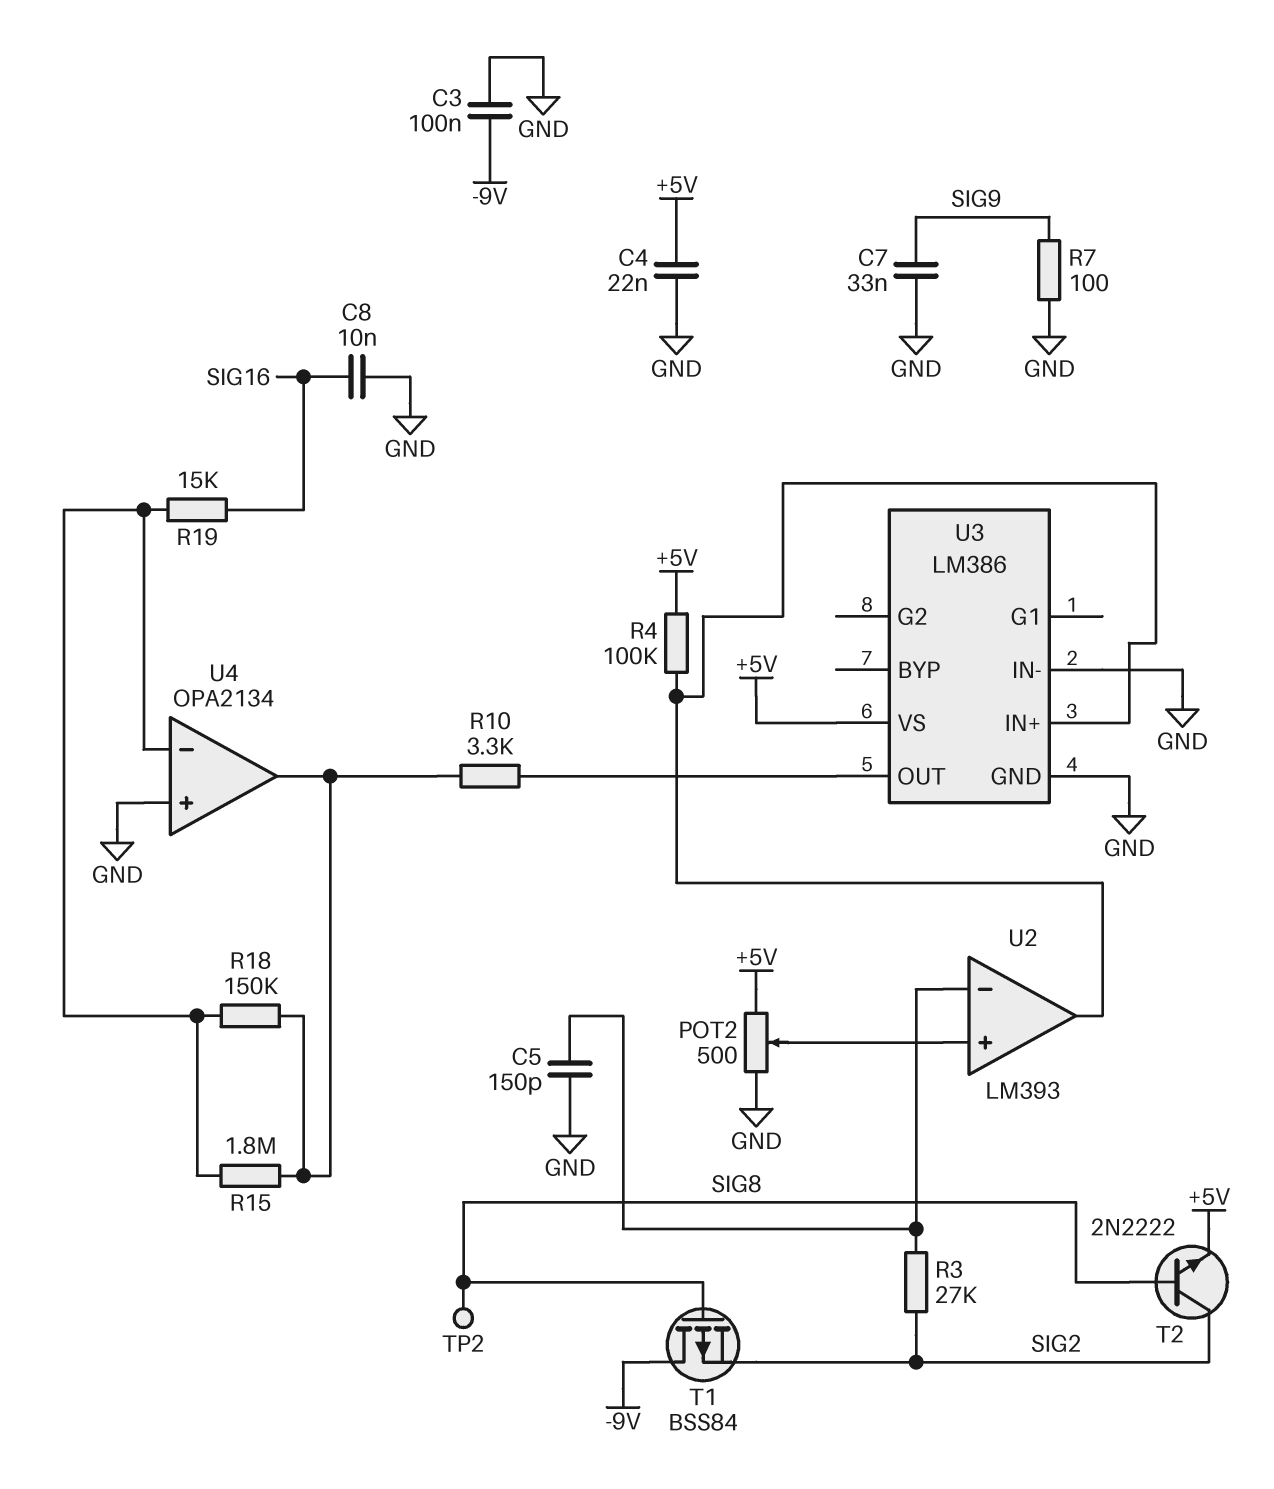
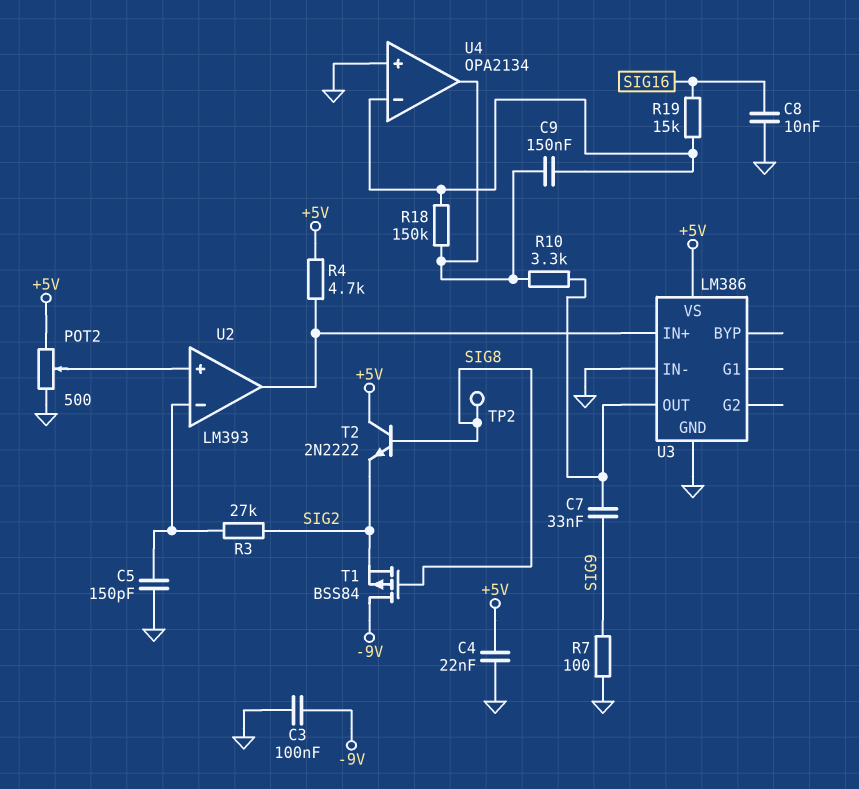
C7: 33nF (GND, SIG9) -> 33nF (SIG9, U3/OUT)
C9: none -> 150nF (U4/in-, U4/out)
R4: 100k (+5V, U2/out) -> 4.7k (+5V, U2/out)
R15: 1.8M (U4/in-, U4/out) -> none
T2: NPN 2N2222 (B SIG8, C SIG2, E +5V) -> NPN 2N2222 (B SIG8, C +5V, E SIG2)

